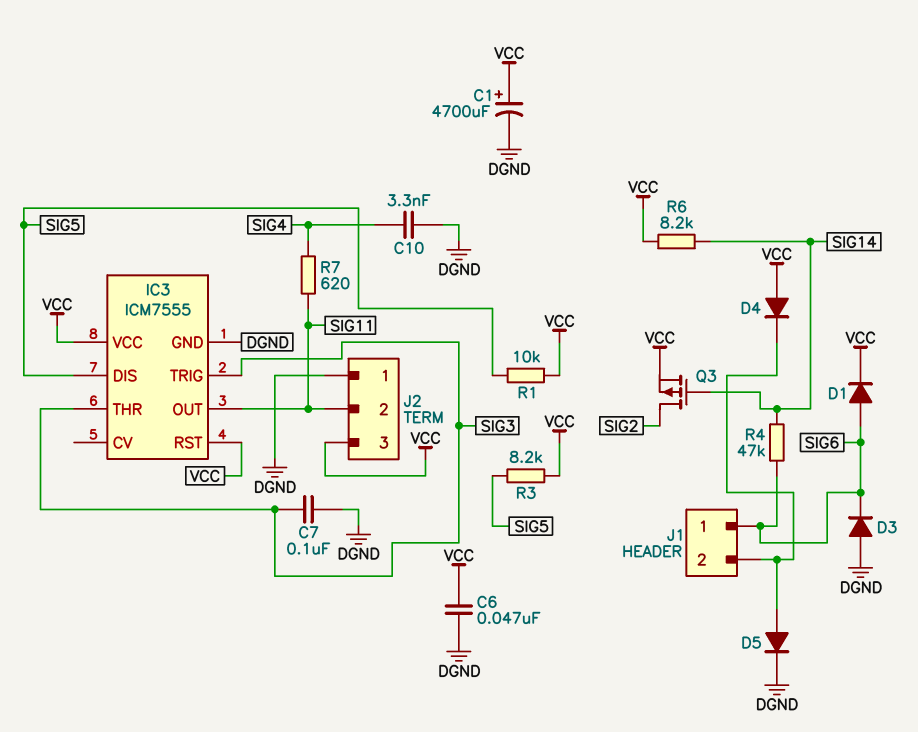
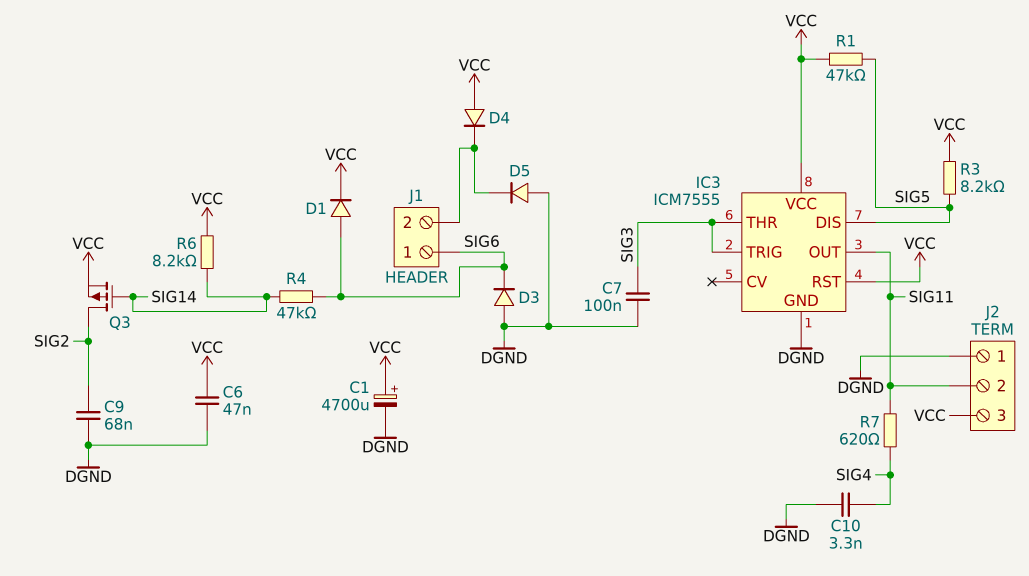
C9: none -> 68nF (DGND, SIG2)
D5: diode (A J1/2, K DGND) -> diode (A DGND, K J1/2)
R1: 10k (SIG5, VCC) -> 47k (SIG5, VCC)

